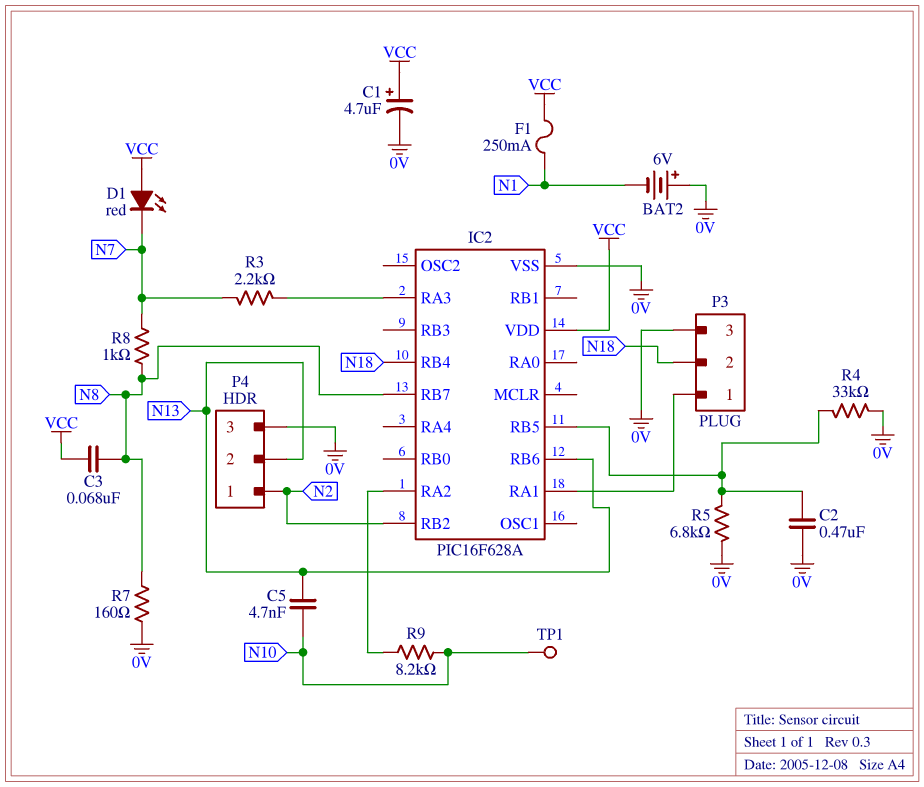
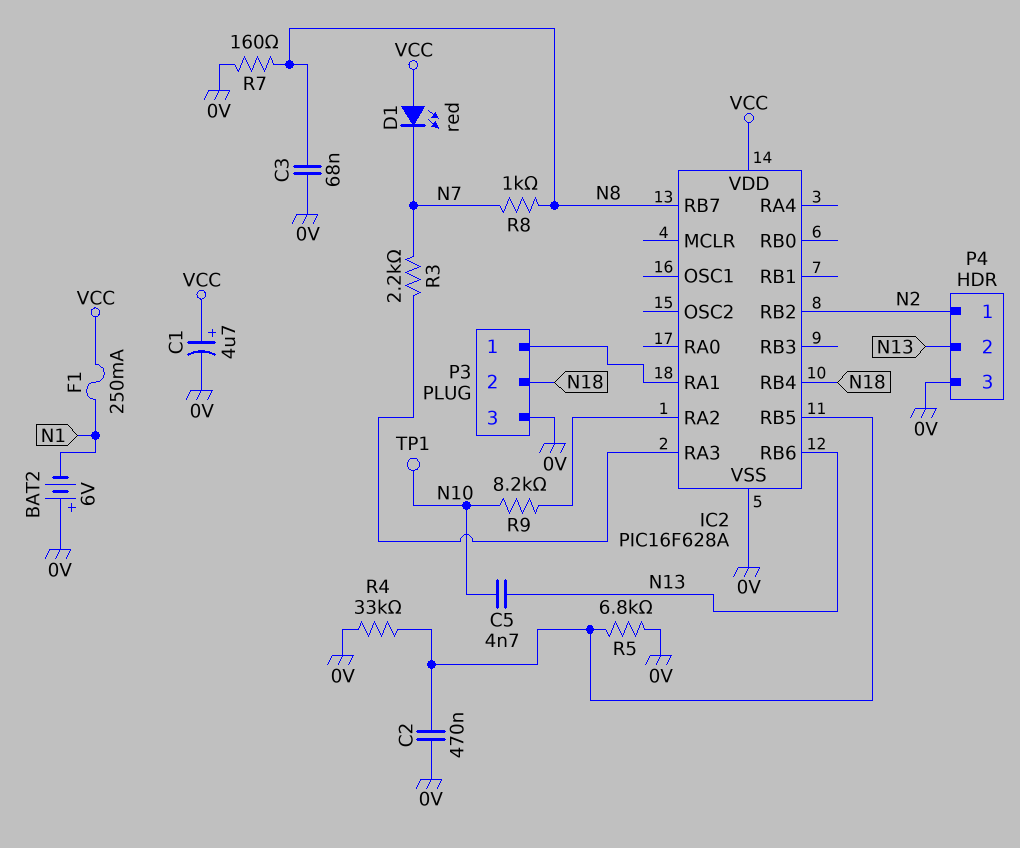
C3: 68nF (N8, VCC) -> 68nF (0V, N8)

